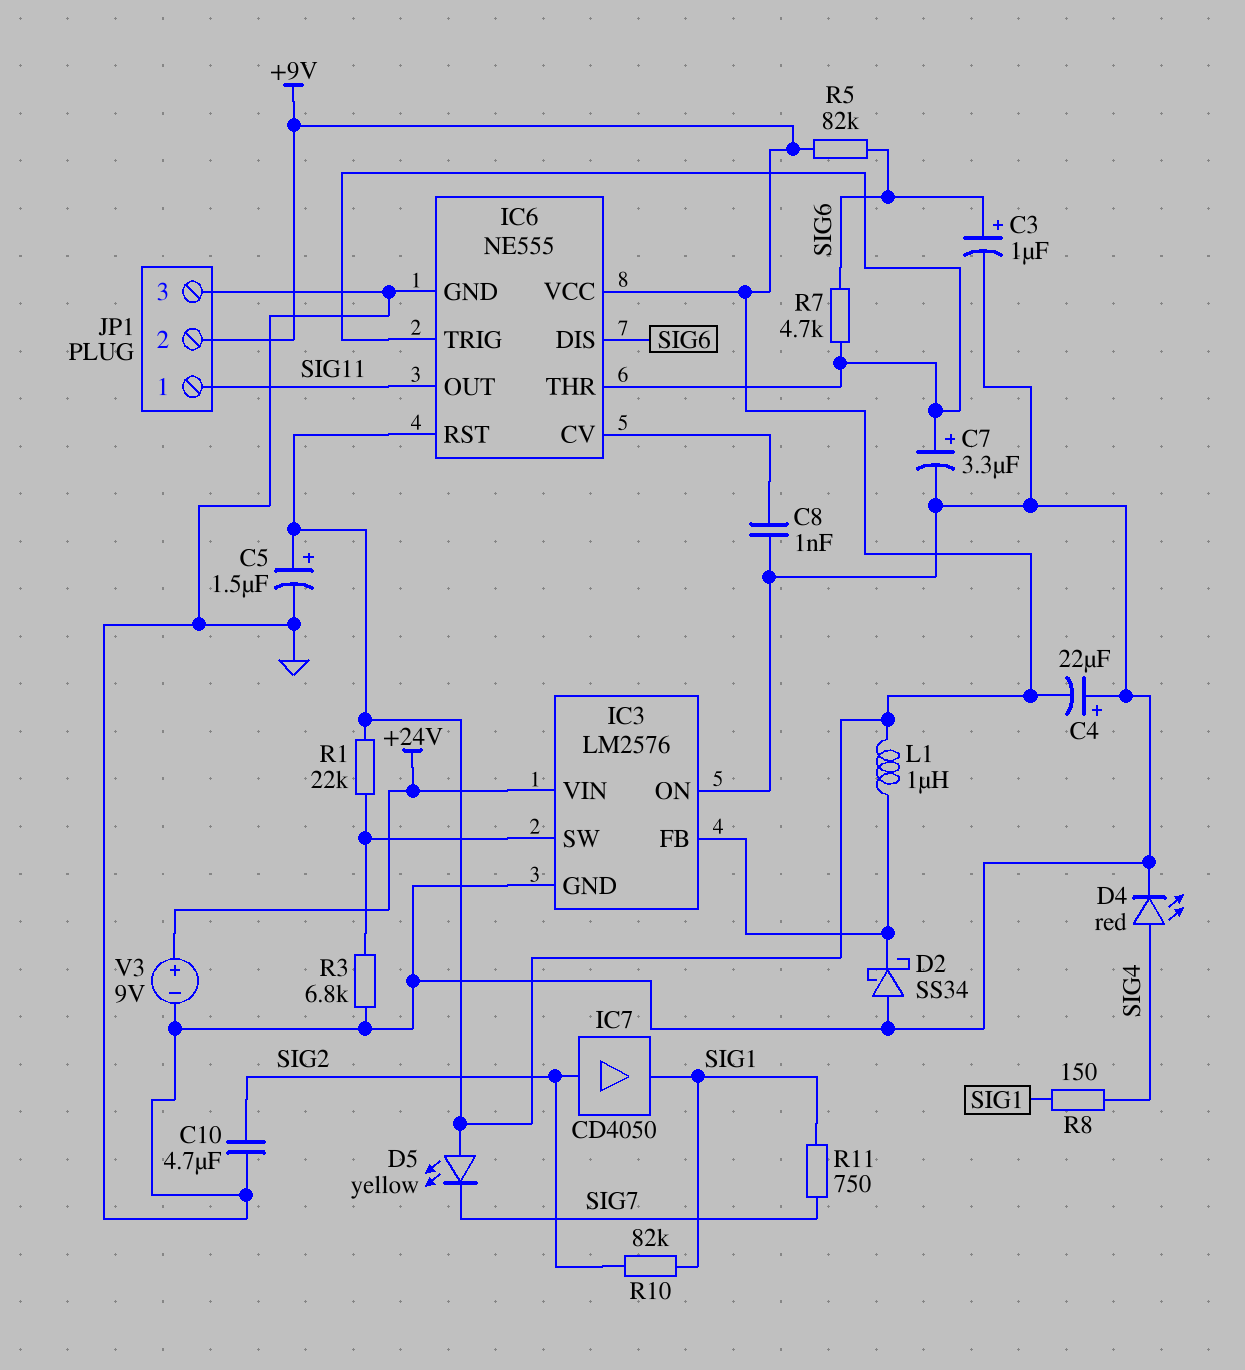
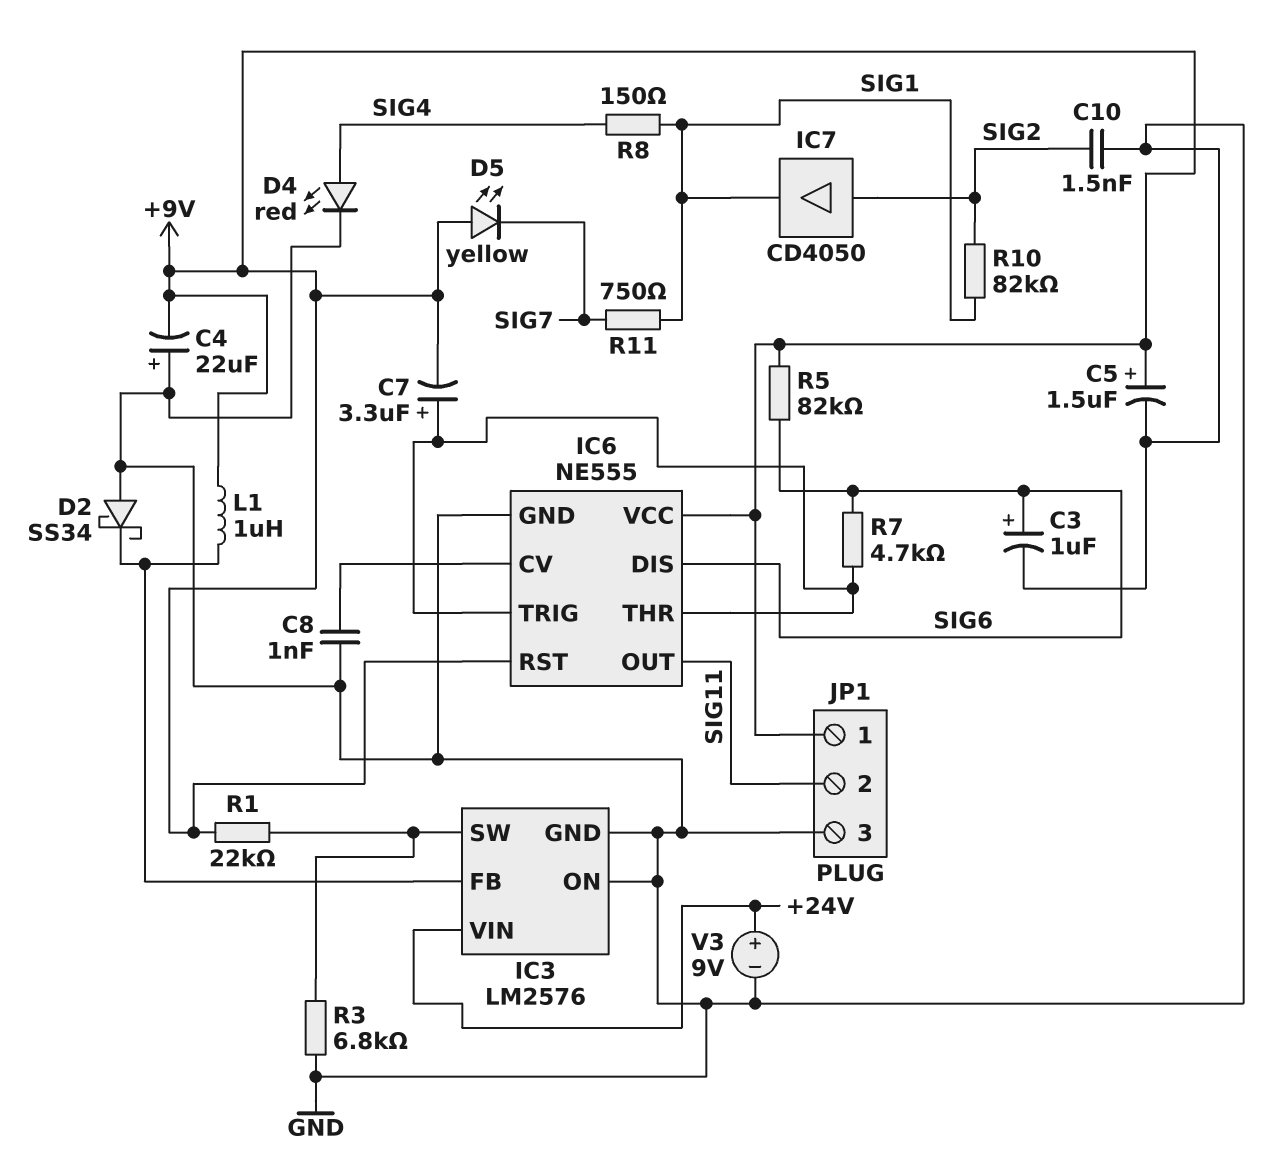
C7: 3.3uF (plus IC6/THR, minus GND) -> 3.3uF (plus IC6/THR, minus +9V)
C10: 4.7uF (GND, SIG2) -> 1.5nF (GND, SIG2)
JP1 pin 1: SIG11 -> +9V
JP1 pin 2: +9V -> SIG11

